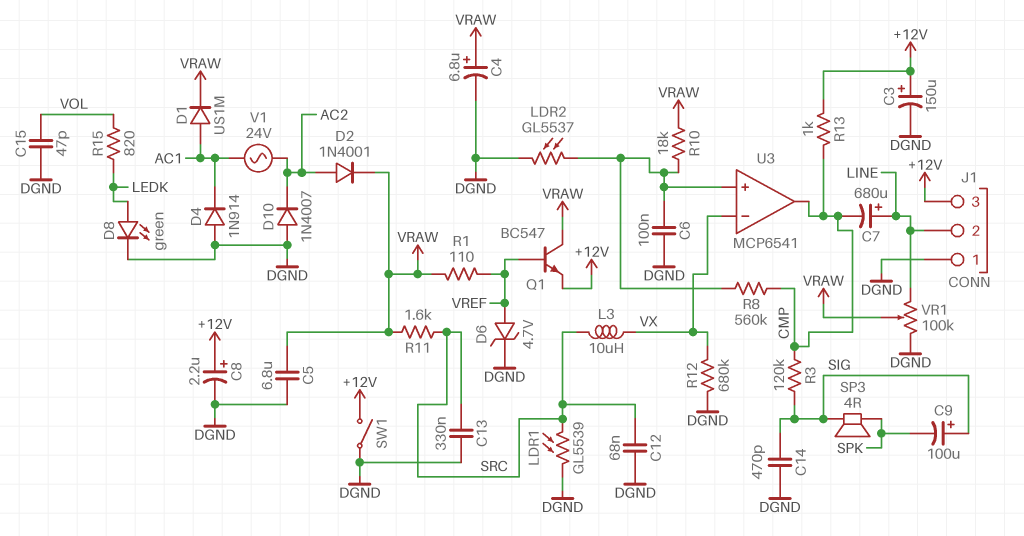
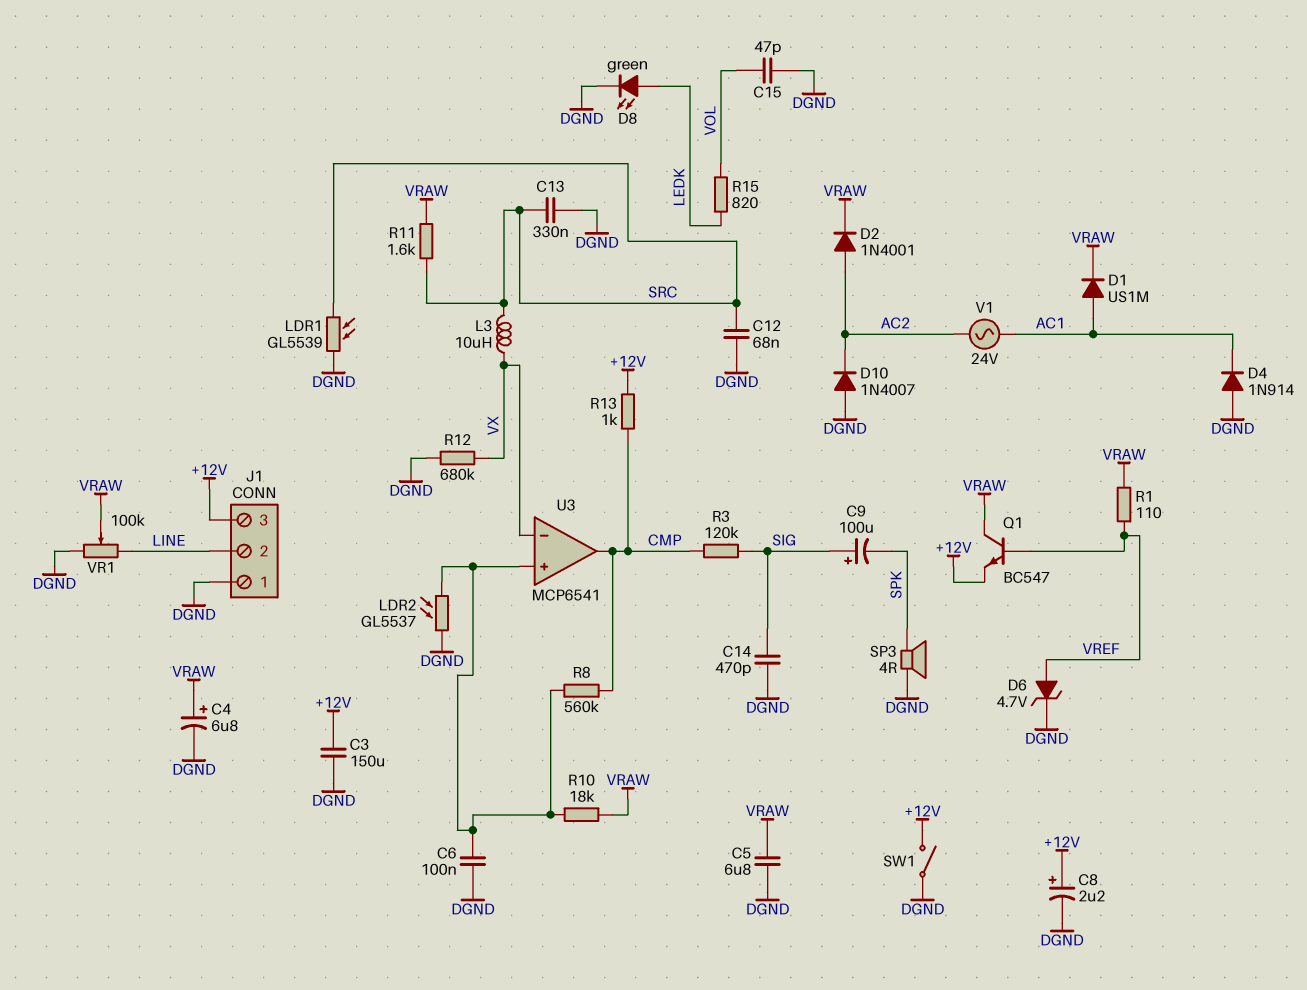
C3: 150uF (plus +12V, minus DGND) -> 150uF (+12V, DGND)
C7: 680uF (plus LINE, minus CMP) -> none
SP3: speaker 4R (SIG, SPK) -> speaker 4R (DGND, SPK)

